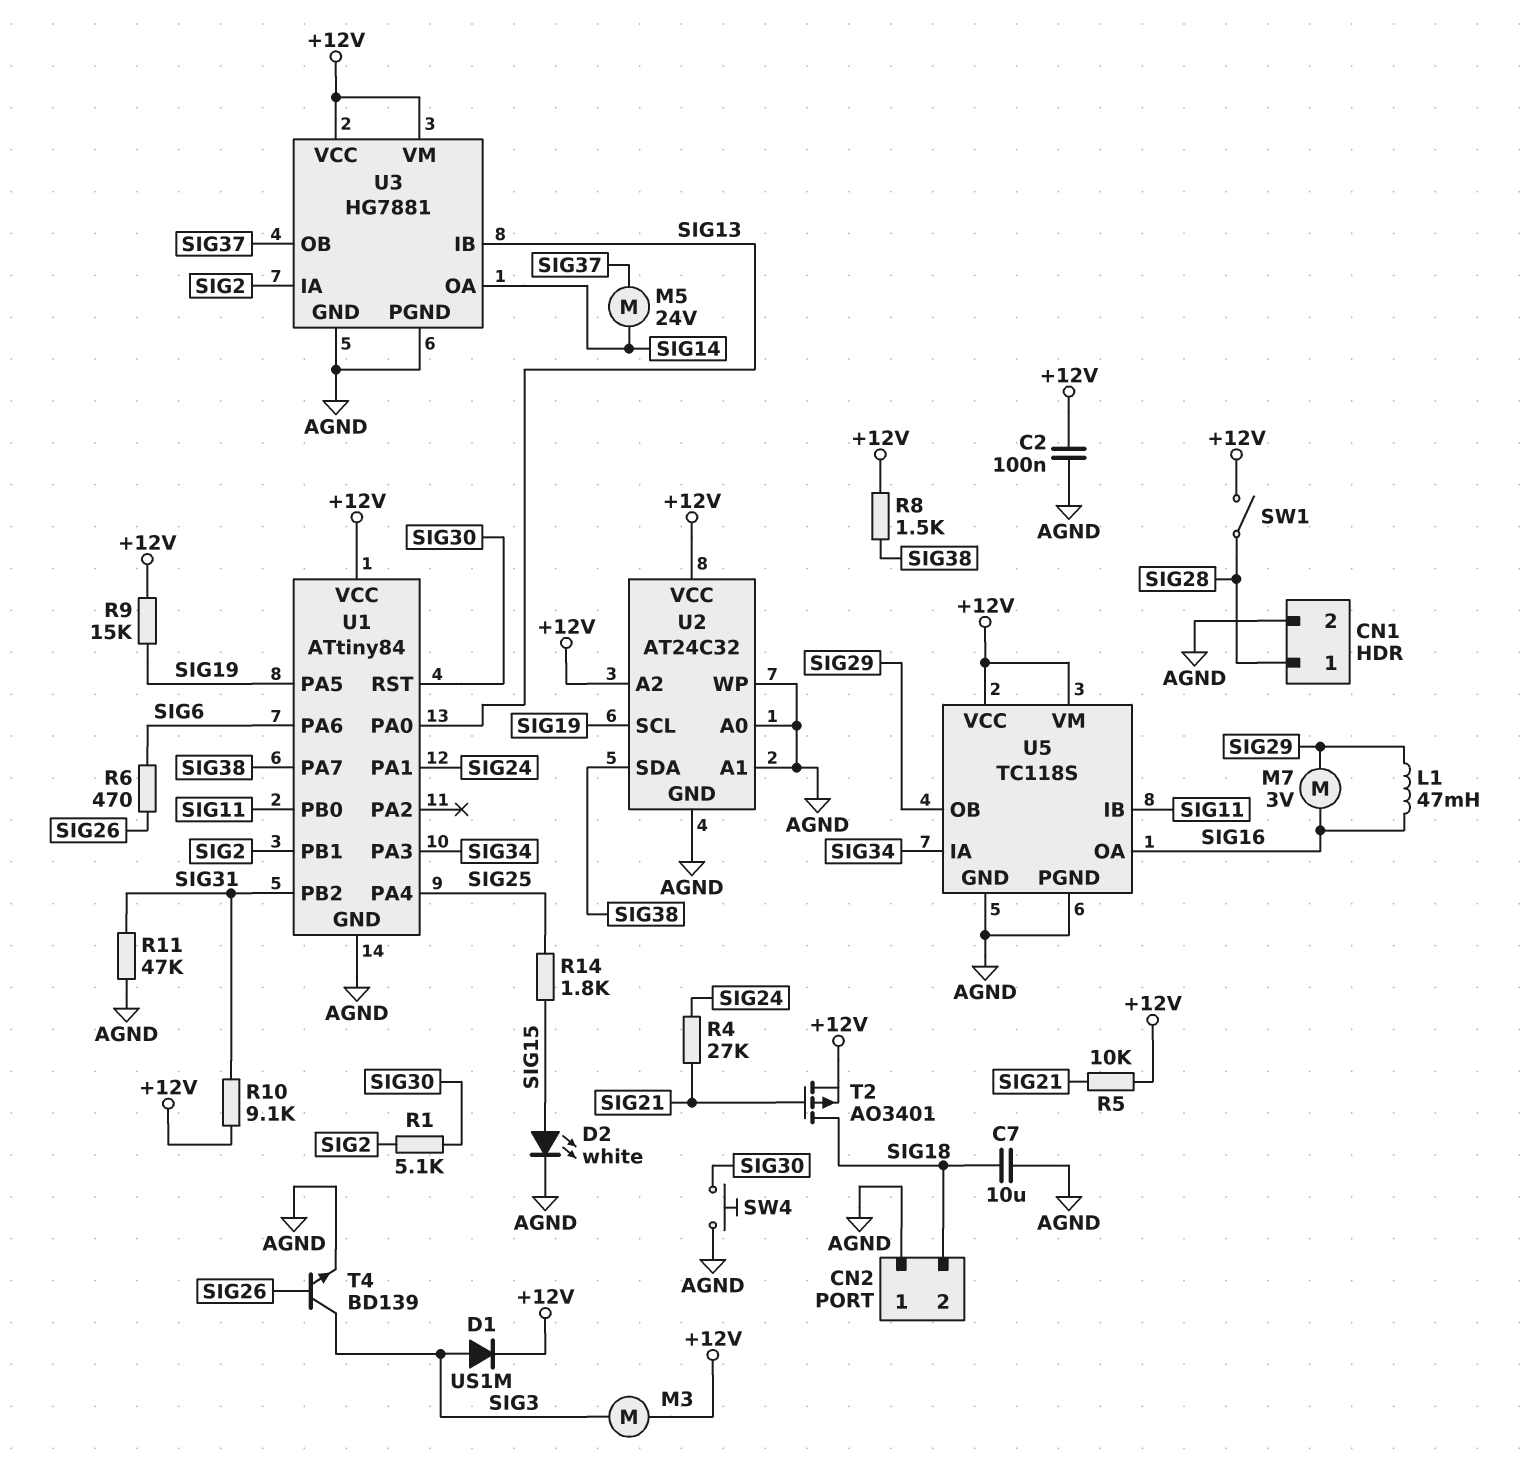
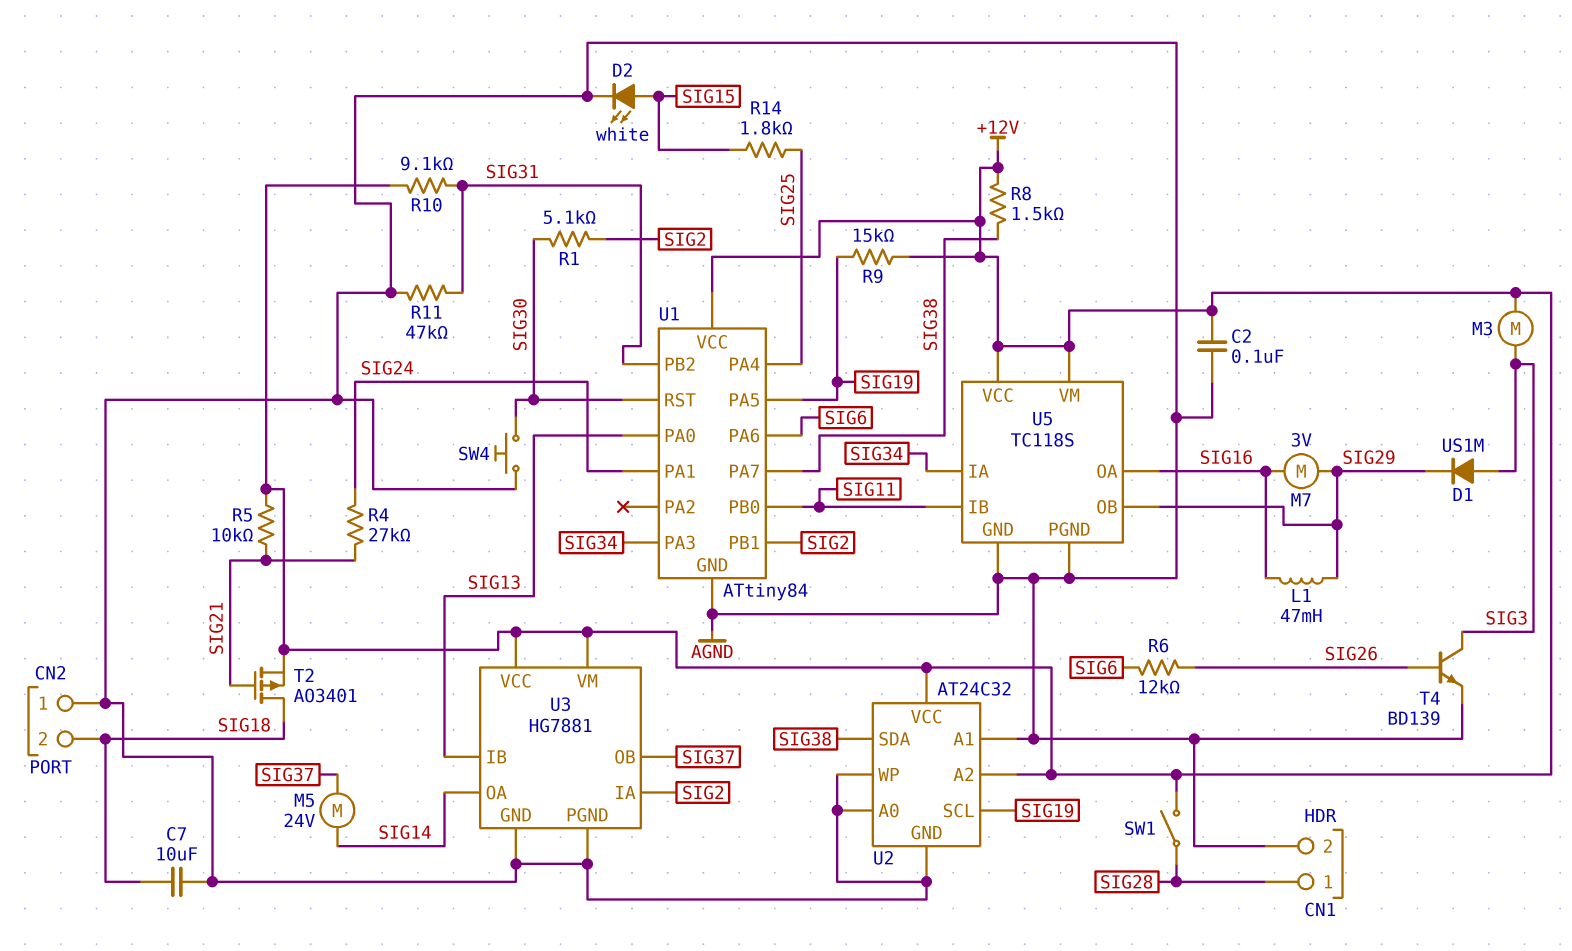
D1: diode US1M (A SIG3, K +12V) -> diode US1M (A SIG3, K SIG29)
R6: 470 (SIG6, SIG26) -> 12k (SIG6, SIG26)

